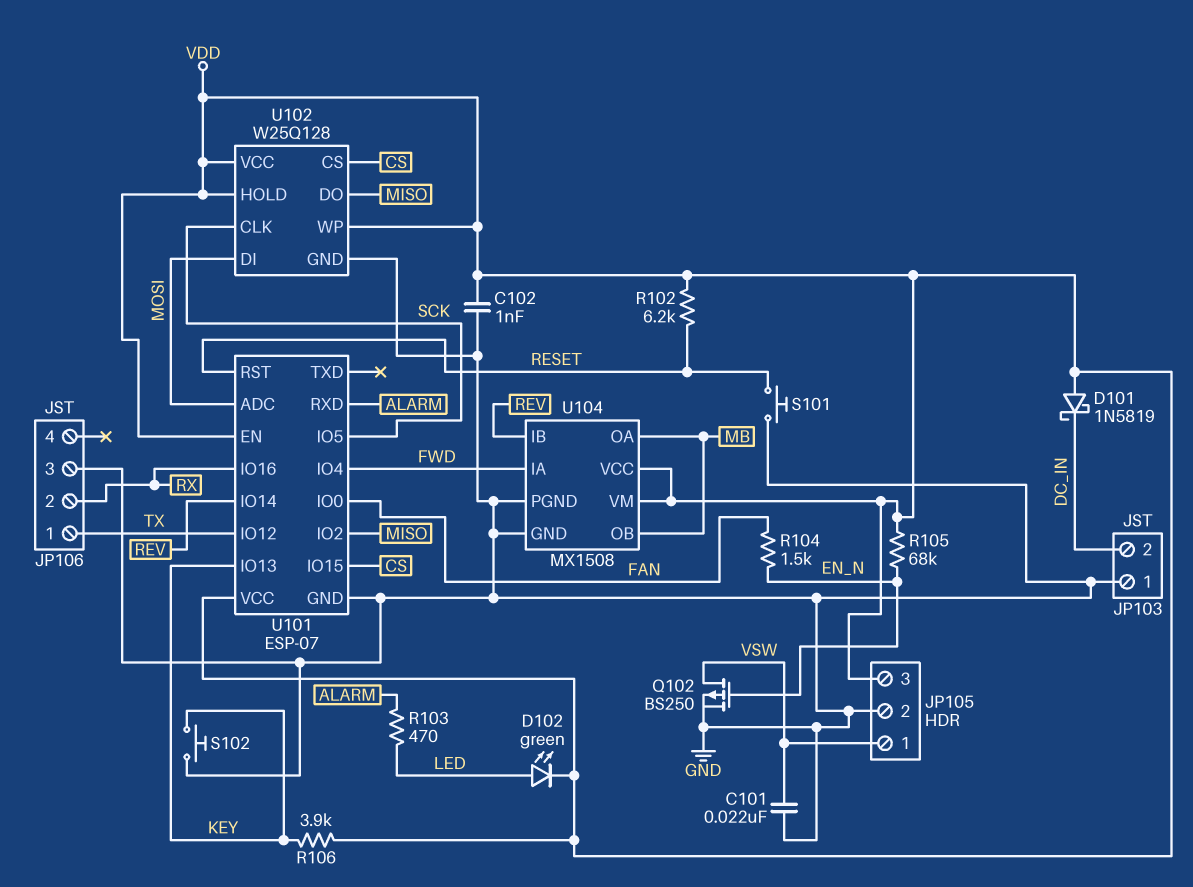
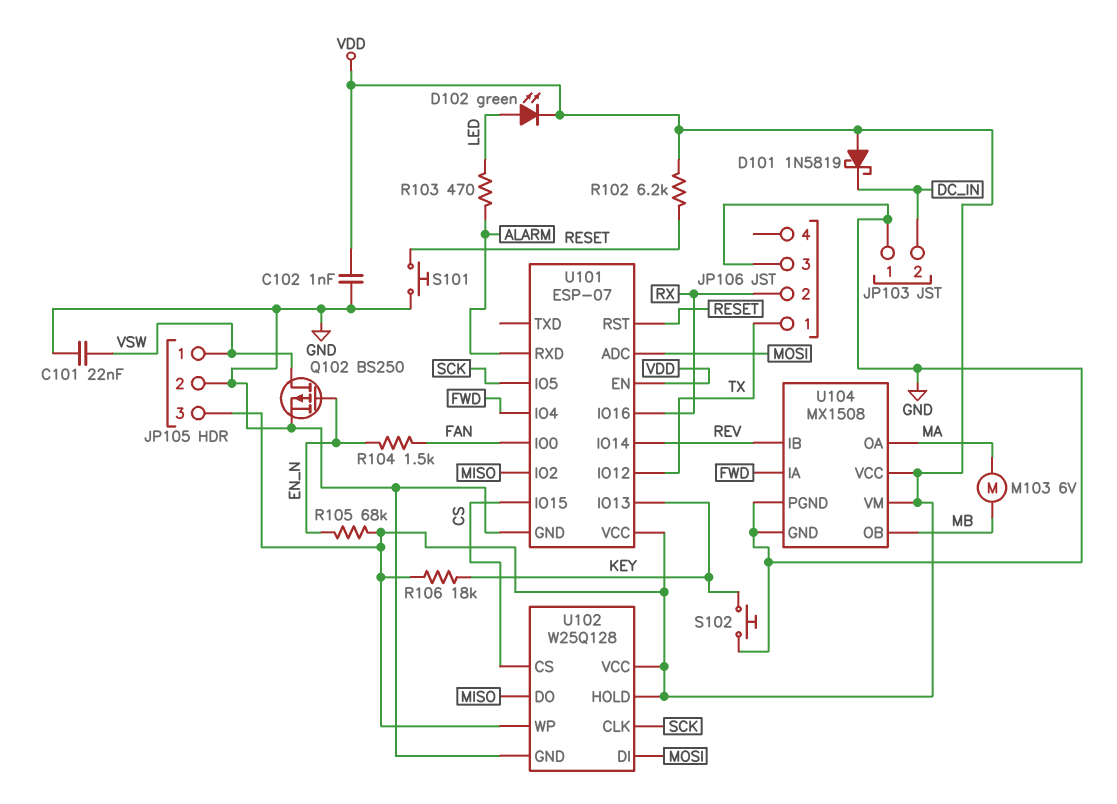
M103: none -> motor 6V (MA, MB)
R106: 3.9k (KEY, VDD) -> 18k (KEY, VDD)
U104 pin OA: MB -> MA

